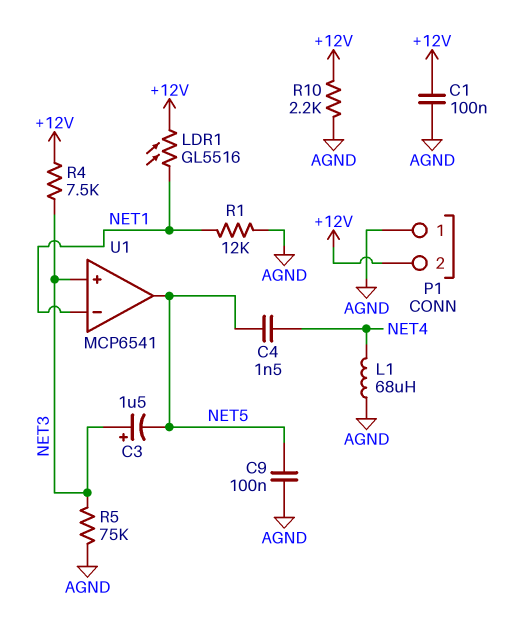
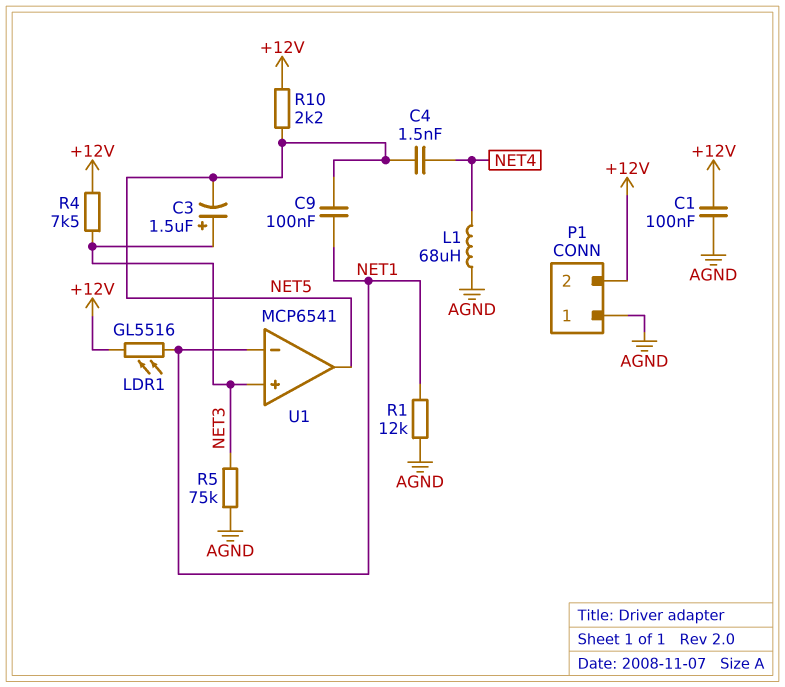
C9: 100nF (AGND, NET5) -> 100nF (NET1, NET5)
R10: 2.2k (+12V, AGND) -> 2.2k (+12V, NET5)

